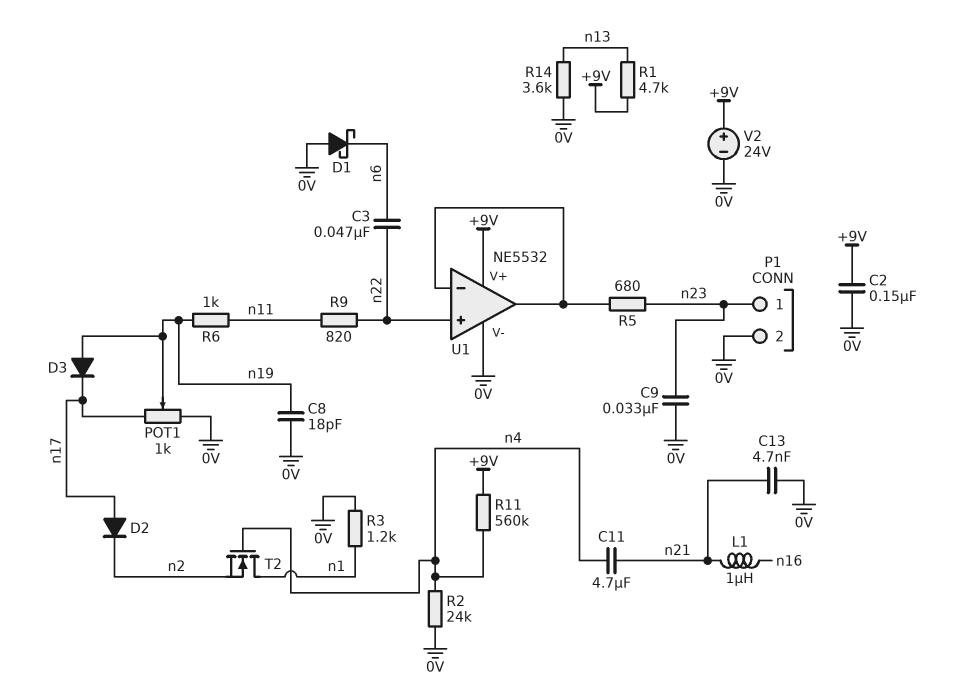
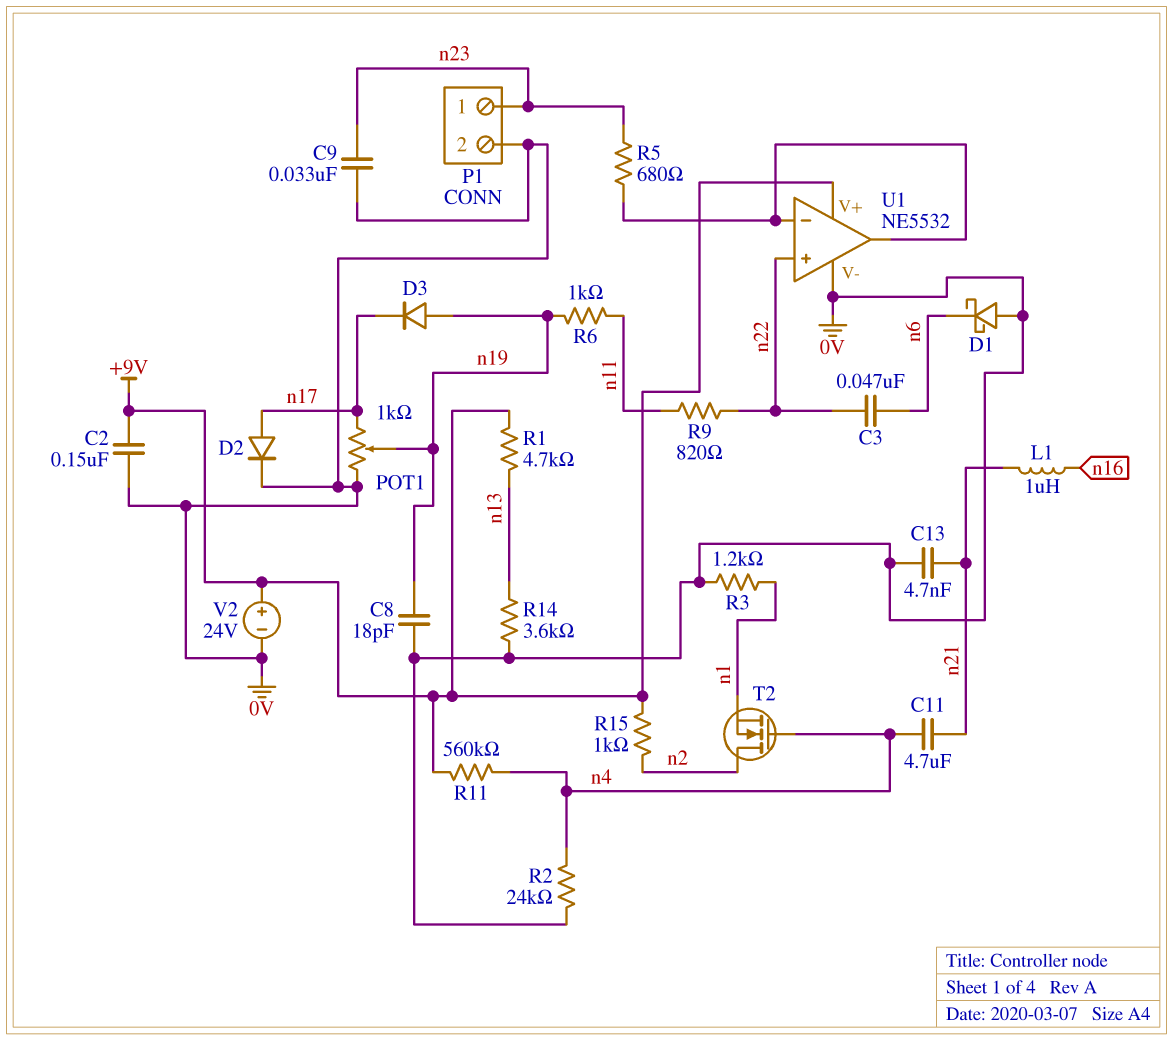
D2: diode (A n17, K n2) -> diode (A n17, K 0V)
R15: none -> 1k (+9V, n2)
T2: NMOS (G n4, D n1, S n2) -> NMOS (G n4, D n2, S n1)

